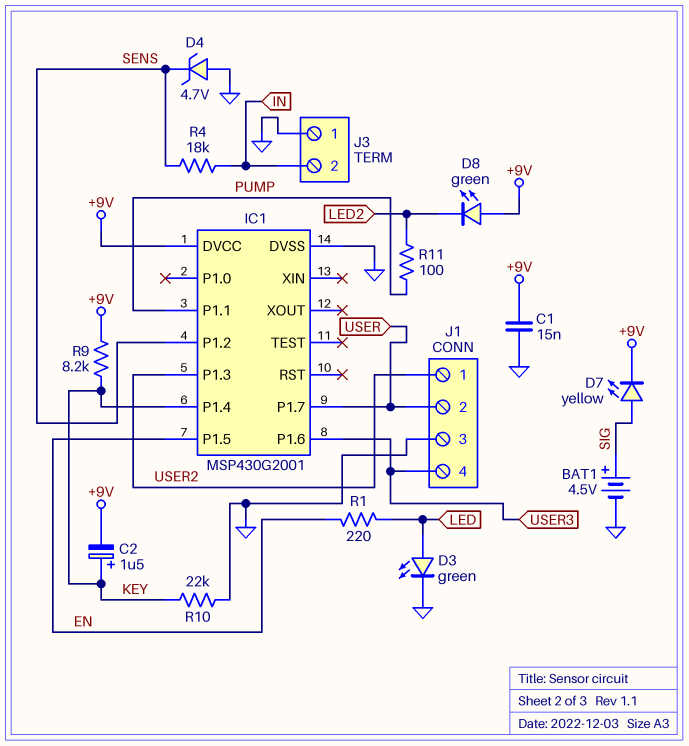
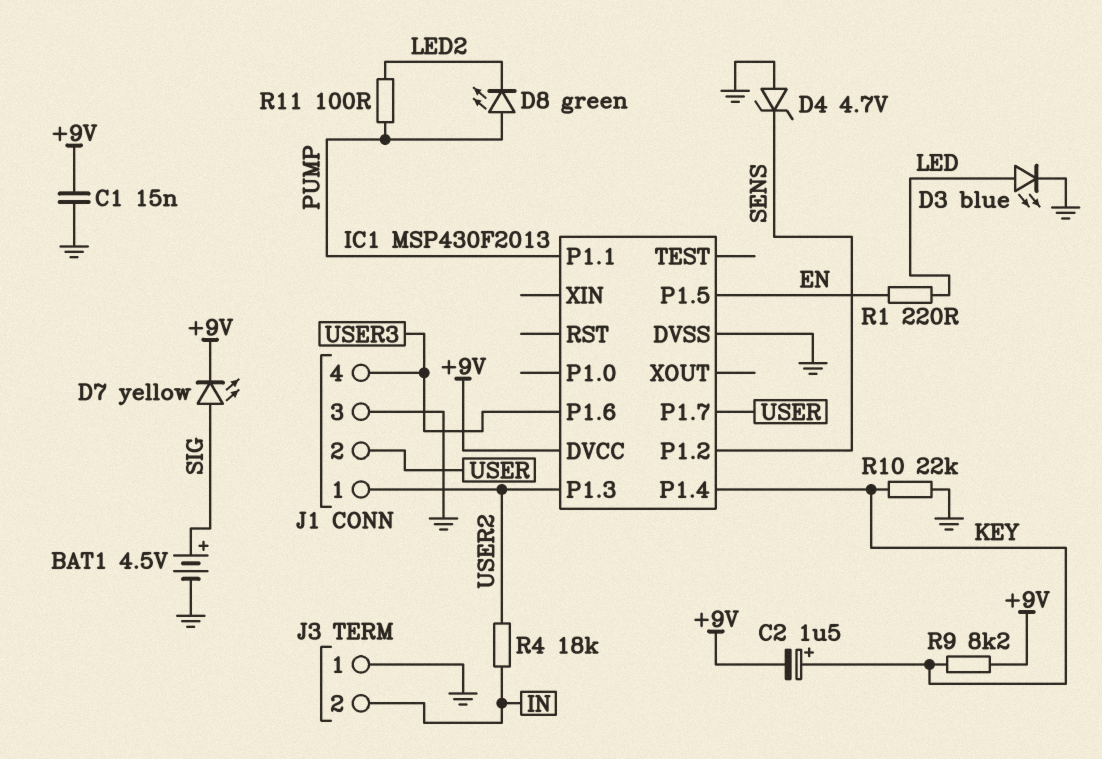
D3: LED green (A LED, K GND) -> LED blue (A LED, K GND)
D8: LED green (A +9V, K LED2) -> LED green (A PUMP, K LED2)
IC1: MSP430G2001 -> MSP430F2013
R4: 18k (IN, SENS) -> 18k (IN, USER2)

